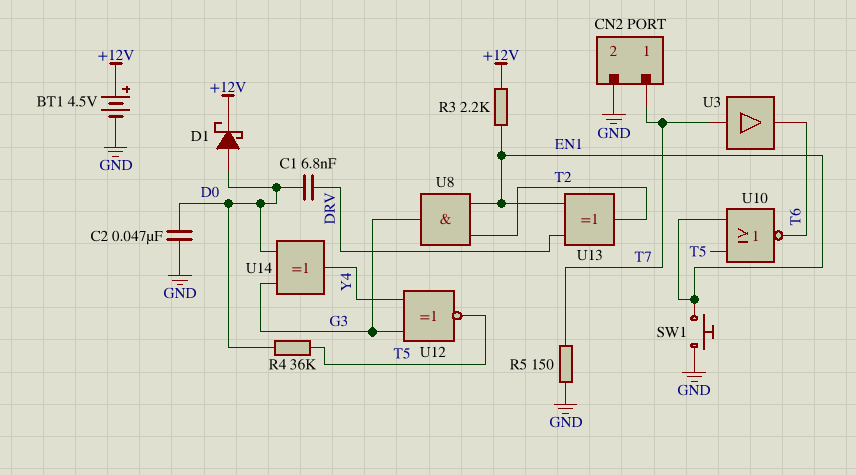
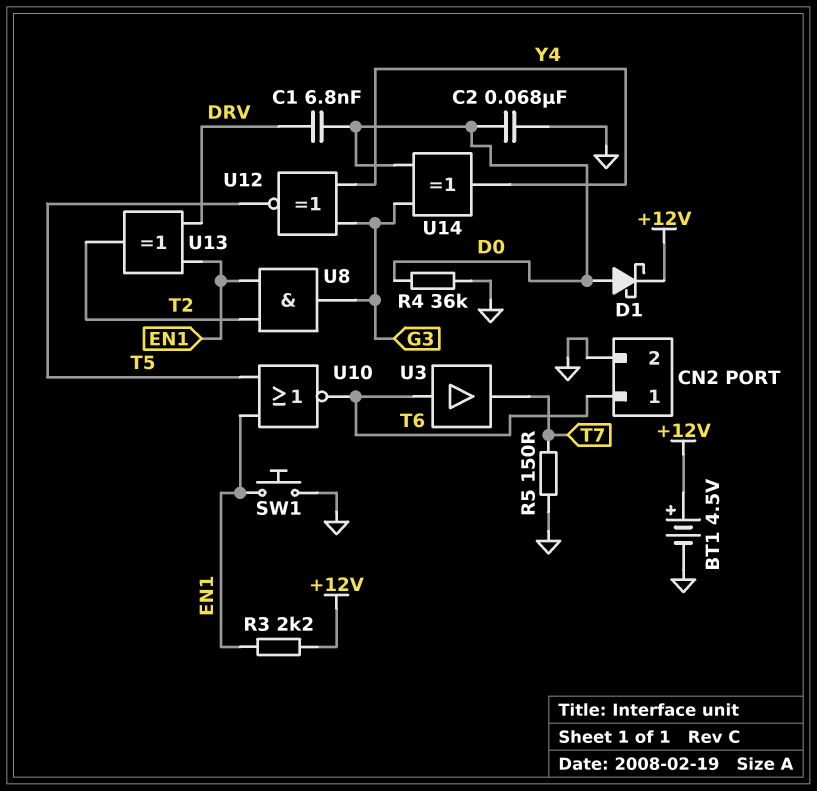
C2: 47nF (D0, GND) -> 68nF (D0, GND)
CN2 pin 1: T7 -> T6
R4: 36k (D0, T5) -> 36k (D0, GND)
U3: buffer (in T7, out T6) -> buffer (in T6, out T7)

